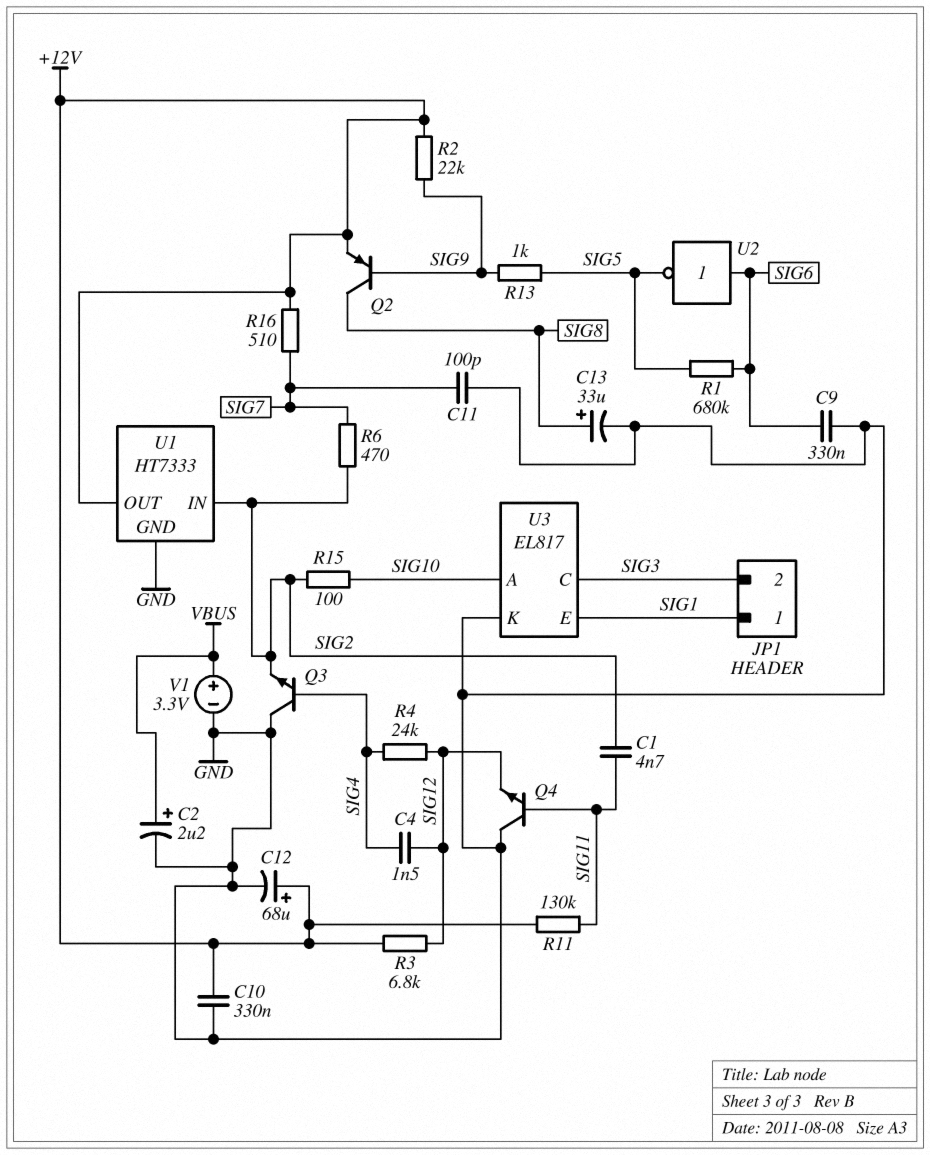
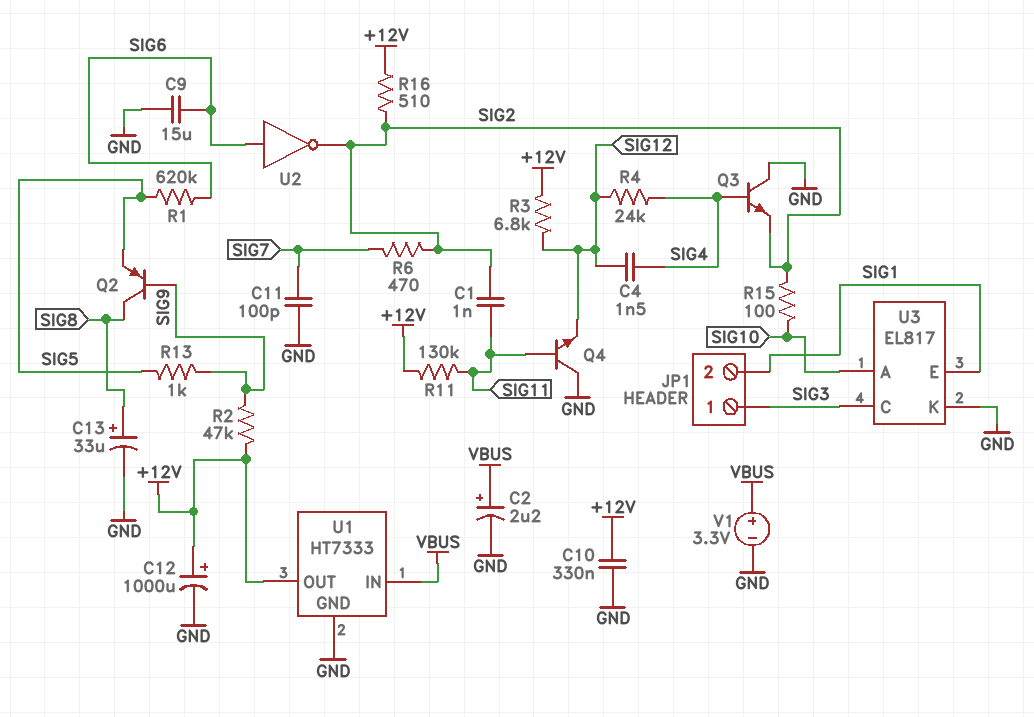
C1: 4.7nF (SIG2, SIG11) -> 1nF (SIG2, SIG11)
C9: 330nF (GND, SIG6) -> 15uF (GND, SIG6)
C12: 68uF (plus +12V, minus GND) -> 1000uF (plus +12V, minus GND)
JP1 pin 1: SIG1 -> SIG3
JP1 pin 2: SIG3 -> SIG1
Q2: PNP (B SIG9, C SIG8, E +12V) -> PNP (B SIG9, C SIG8, E SIG5)
R1: 680k (SIG5, SIG6) -> 620k (SIG5, SIG6)
R2: 22k (+12V, SIG9) -> 47k (+12V, SIG9)
R16: 510 (+12V, SIG7) -> 510 (+12V, SIG2)
U1 pin IN: SIG2 -> VBUS
U2: NOT (in SIG6, out SIG5) -> NOT (in SIG6, out SIG2)

